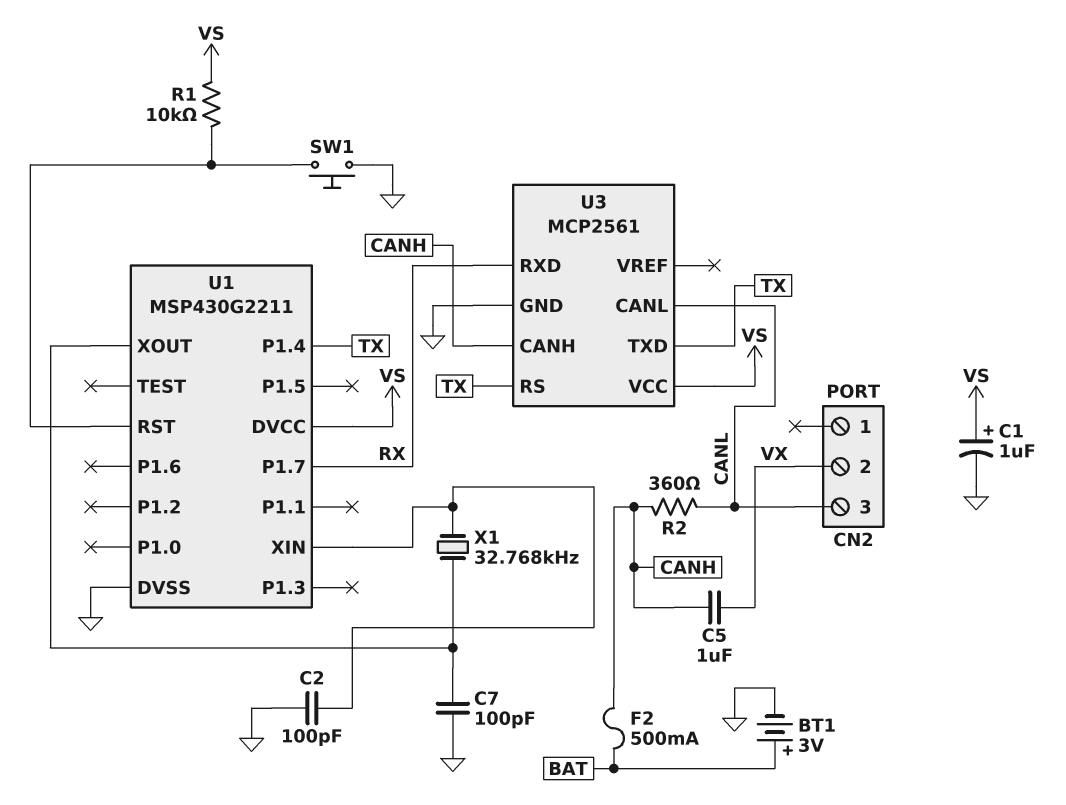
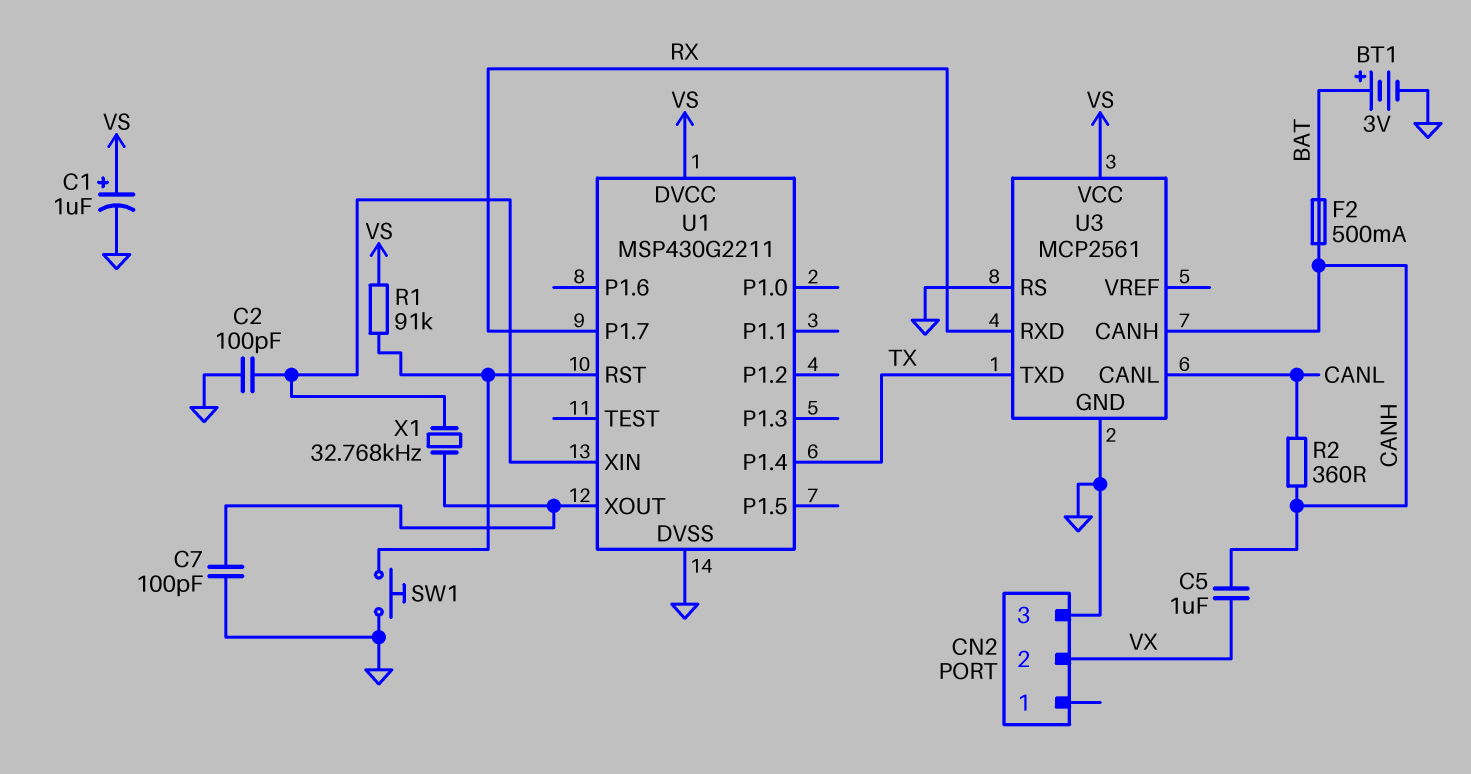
CN2 pin 3: CANL -> GND
R1: 10k (U1/RST, VS) -> 91k (U1/RST, VS)
U3 pin RS: TX -> GND

